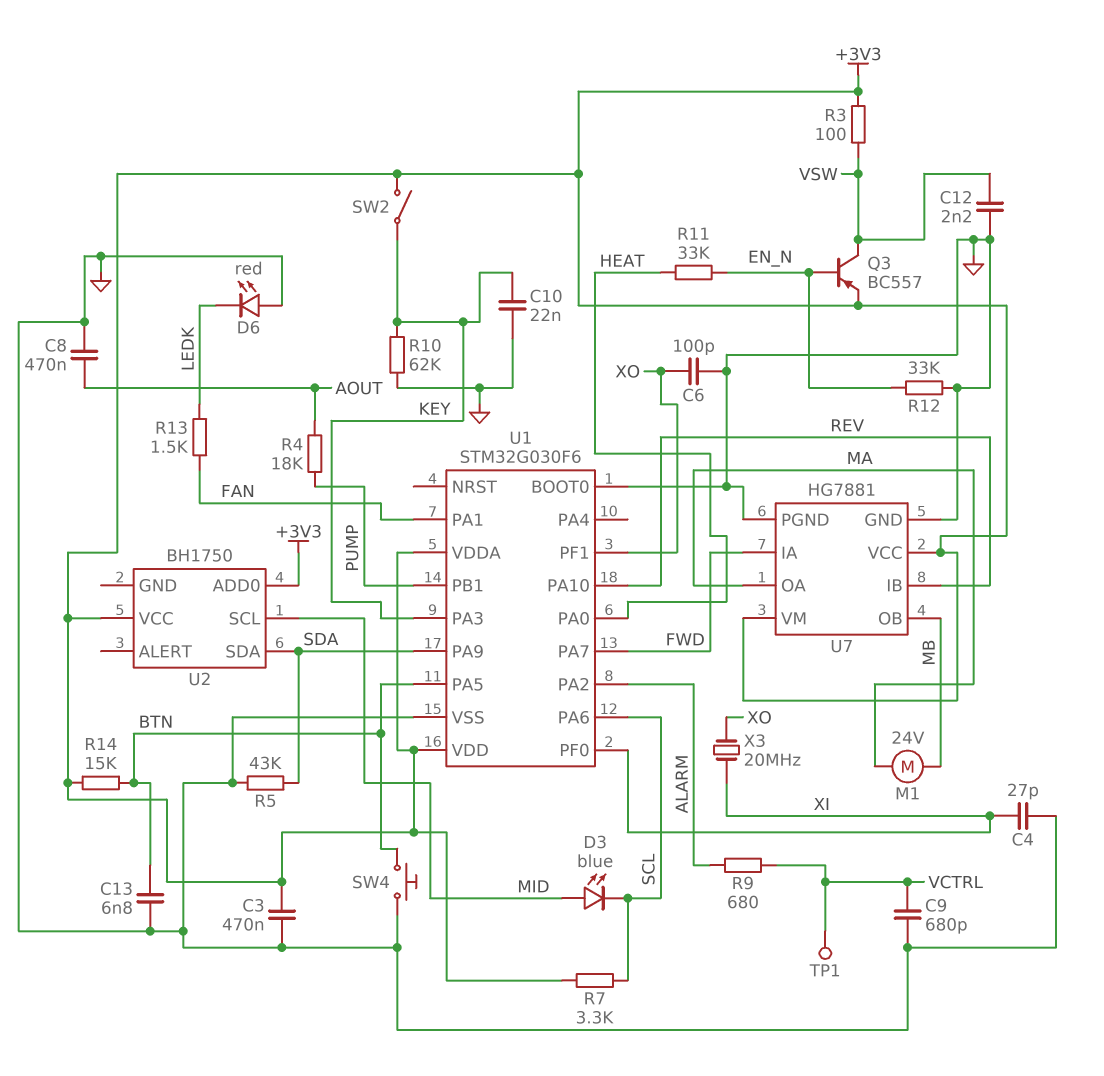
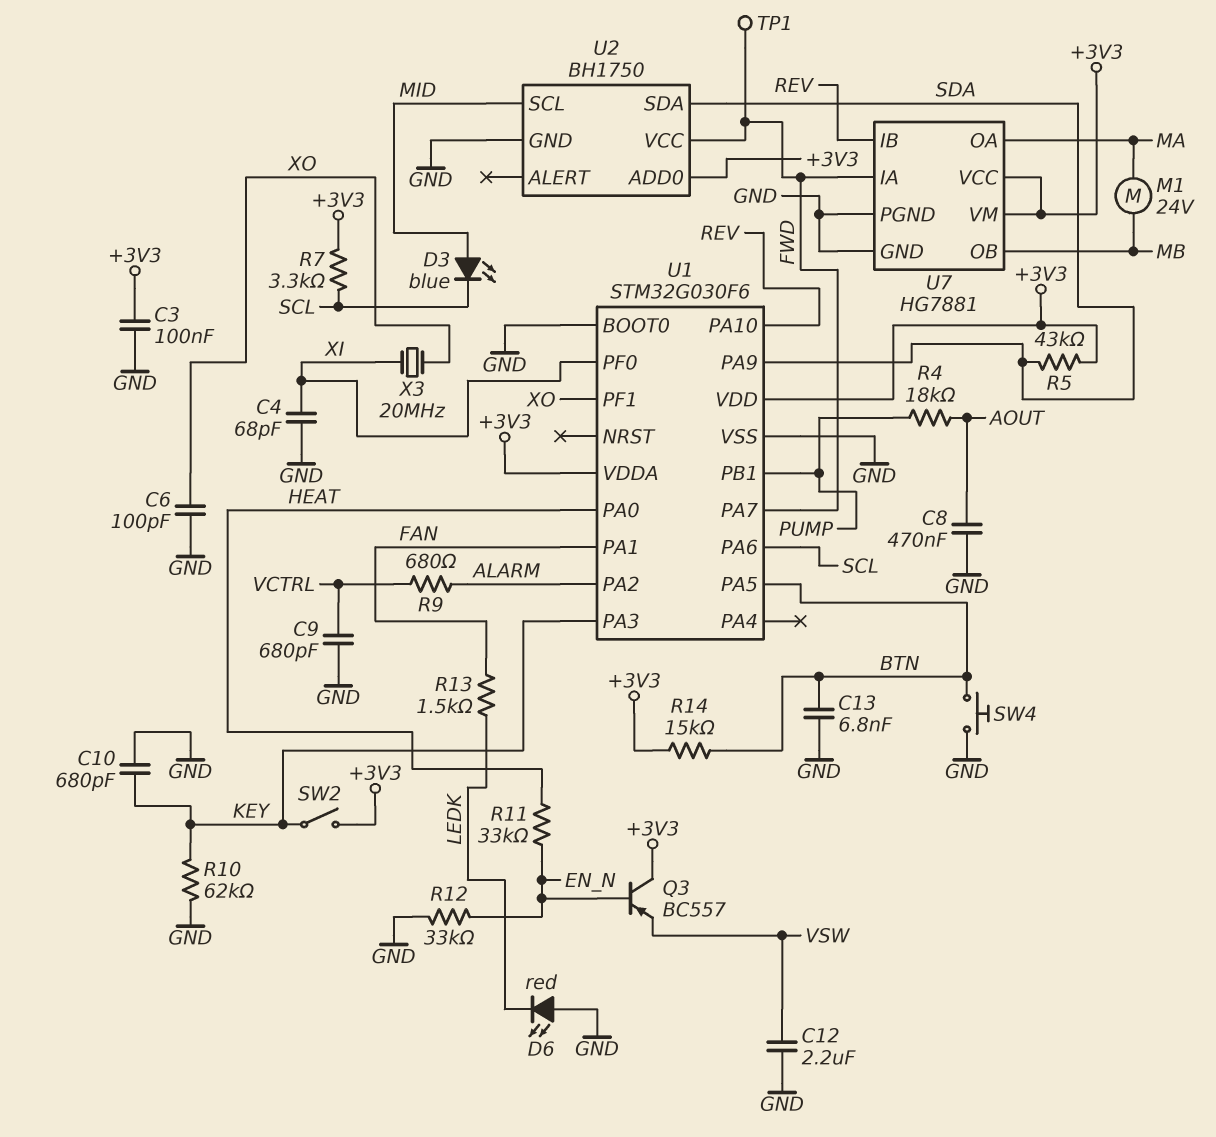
C3: 470nF (+3V3, GND) -> 100nF (+3V3, GND)
C4: 27pF (GND, XI) -> 68pF (GND, XI)
C10: 22nF (GND, KEY) -> 680pF (GND, KEY)
C12: 2.2nF (GND, VSW) -> 2.2uF (GND, VSW)
Q3: PNP BC557 (B EN_N, C VSW, E +3V3) -> PNP BC557 (B EN_N, C +3V3, E VSW)
R3: 100 (+3V3, VSW) -> none
R5: 43k (GND, SDA) -> 43k (+3V3, SDA)
TP1: test point (VCTRL) -> test point (FWD)
U2 pin GND: none -> GND
U2 pin VCC: +3V3 -> FWD

